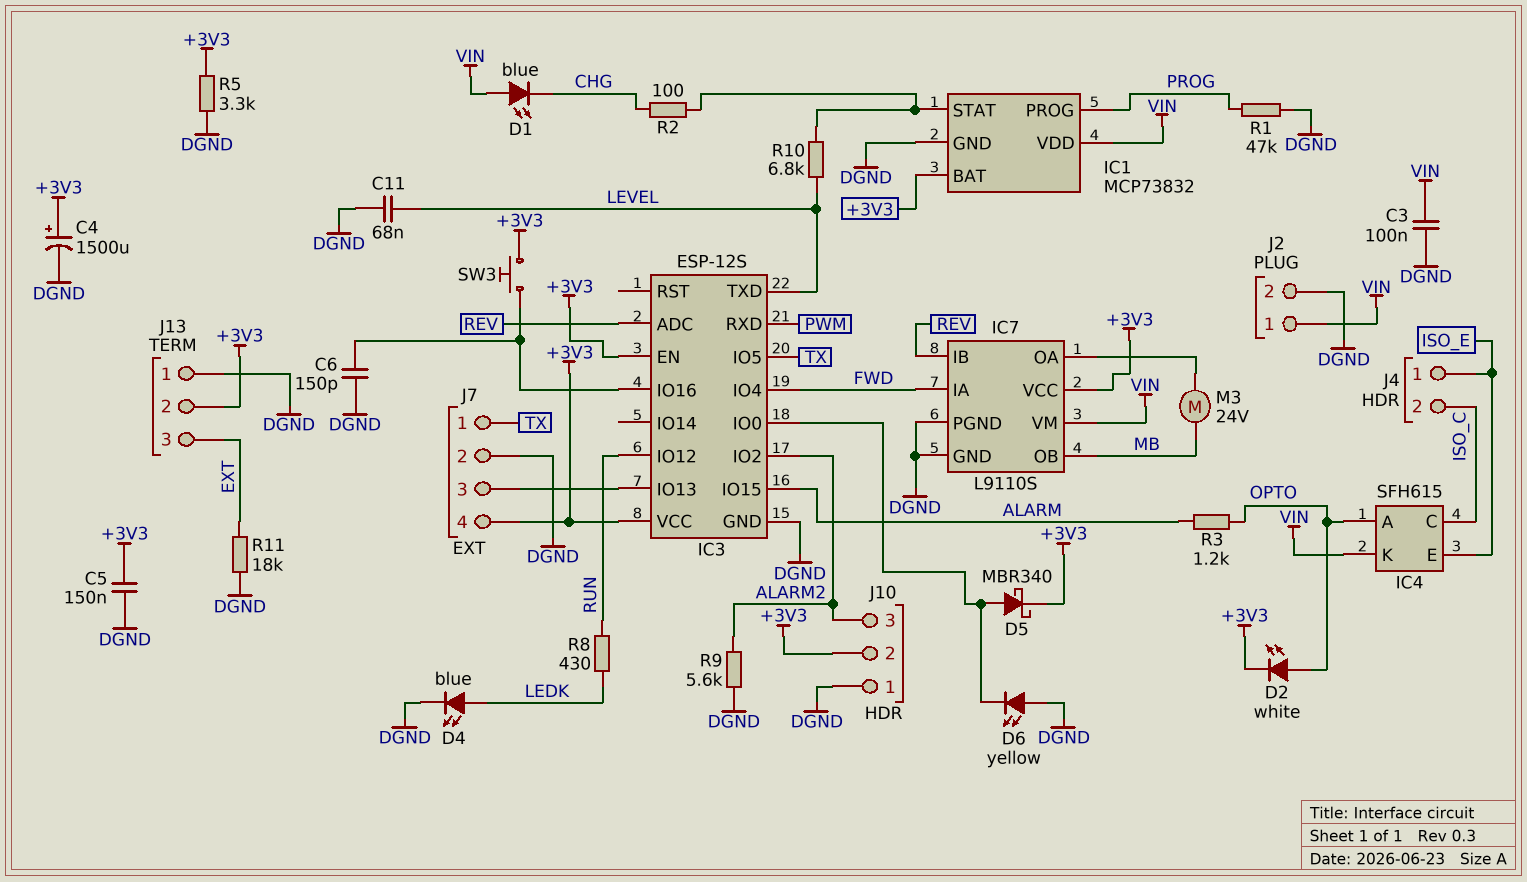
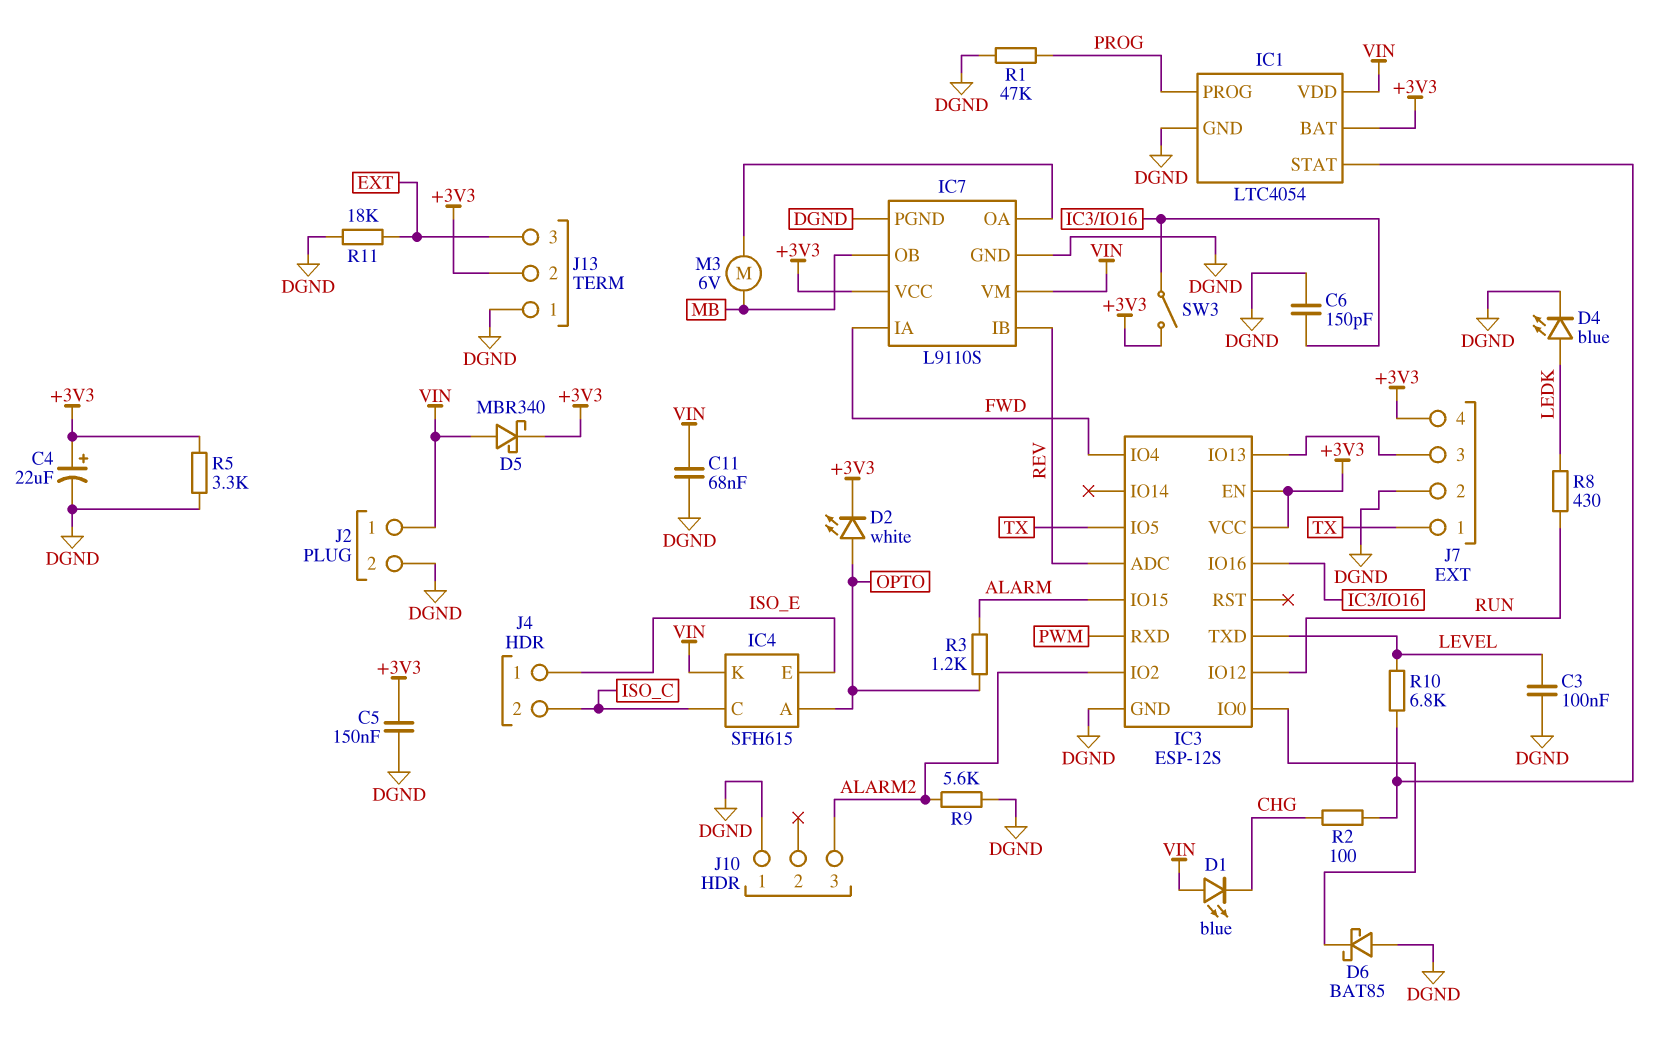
C3: 100nF (DGND, VIN) -> 100nF (DGND, LEVEL)
C4: 1500uF (plus +3V3, minus DGND) -> 22uF (plus +3V3, minus DGND)
C11: 68nF (DGND, LEVEL) -> 68nF (DGND, VIN)
D5: schottky MBR340 (A IC3/IO0, K +3V3) -> schottky MBR340 (A VIN, K +3V3)
D6: LED yellow (A DGND, K IC3/IO0) -> schottky BAT85 (A DGND, K IC3/IO0)
IC1: MCP73832 -> LTC4054
J10 pin 2: +3V3 -> none
M3: motor 24V (IC7/OA, MB) -> motor 6V (IC7/OA, MB)
SW3: button (+3V3, IC3/IO16) -> switch (+3V3, IC3/IO16)

